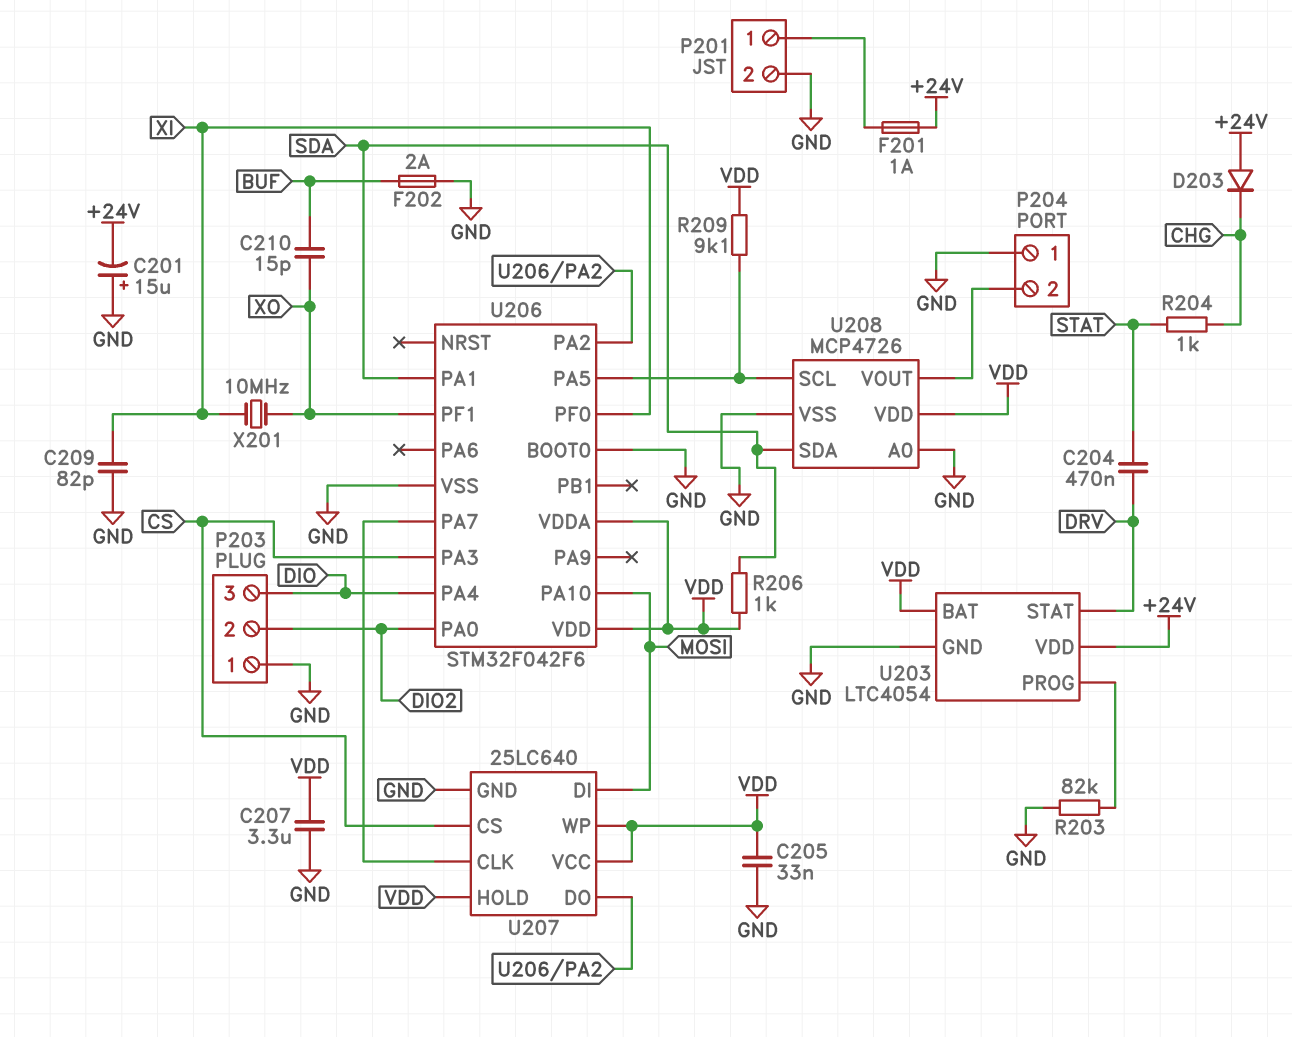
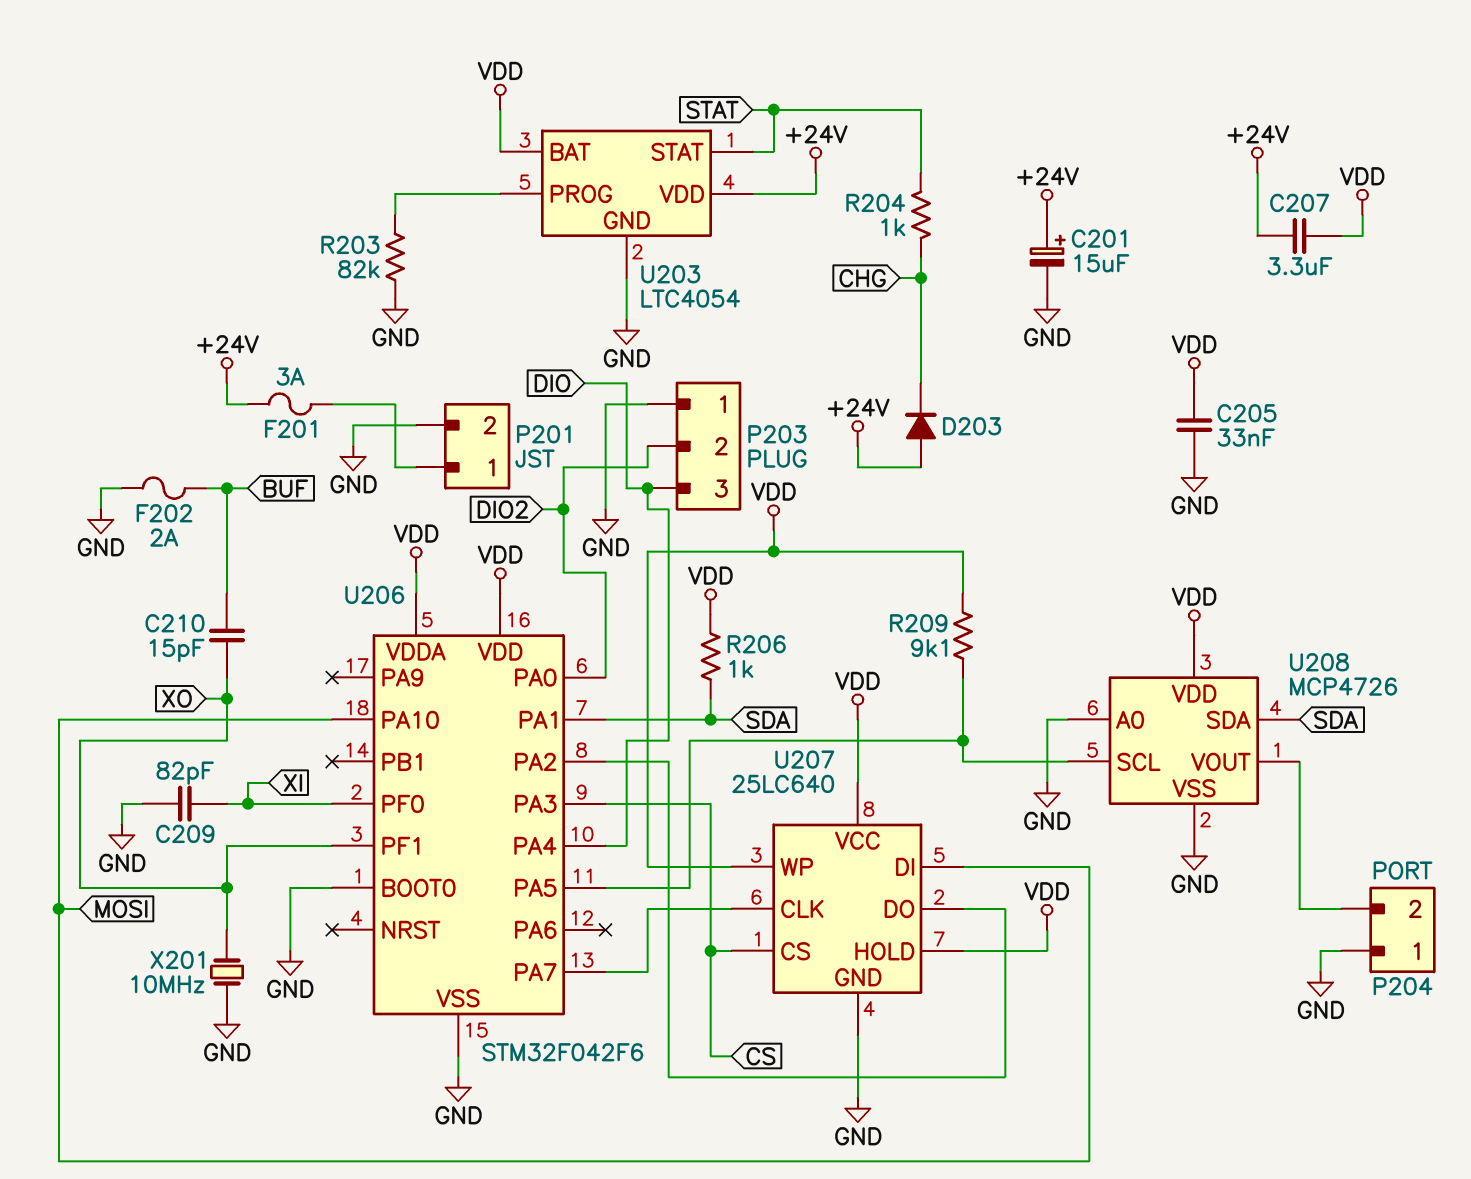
C201: 15uF (plus GND, minus +24V) -> 15uF (plus +24V, minus GND)
C204: 470nF (DRV, STAT) -> none
C207: 3.3uF (GND, VDD) -> 3.3uF (+24V, VDD)
F201: 1A (+24V, P201/1) -> 3A (+24V, P201/1)
U203 pin STAT: DRV -> STAT
X201: 10MHz (XI, XO) -> 10MHz (GND, XO)

